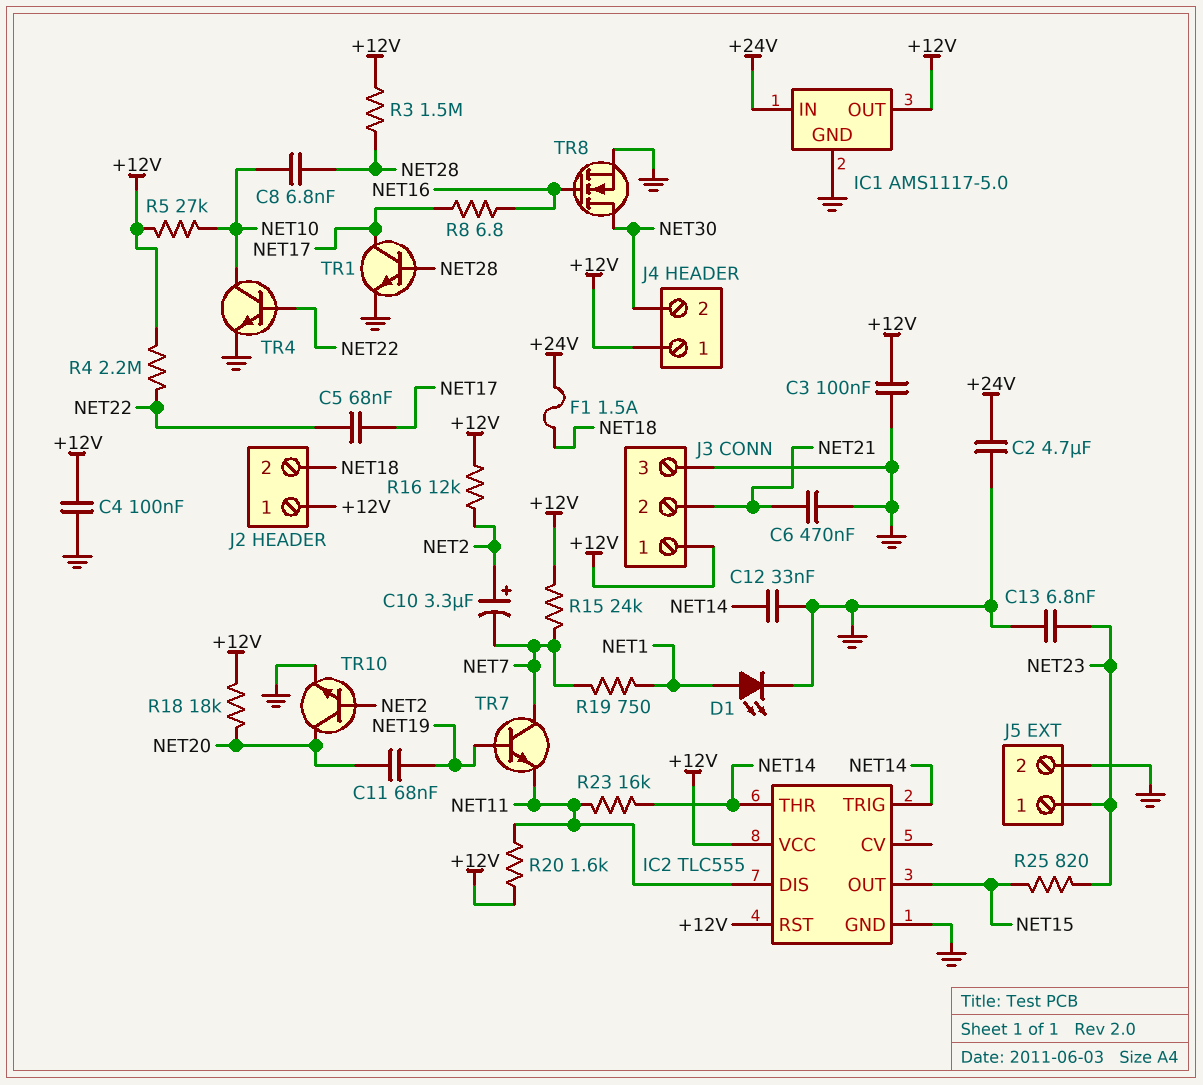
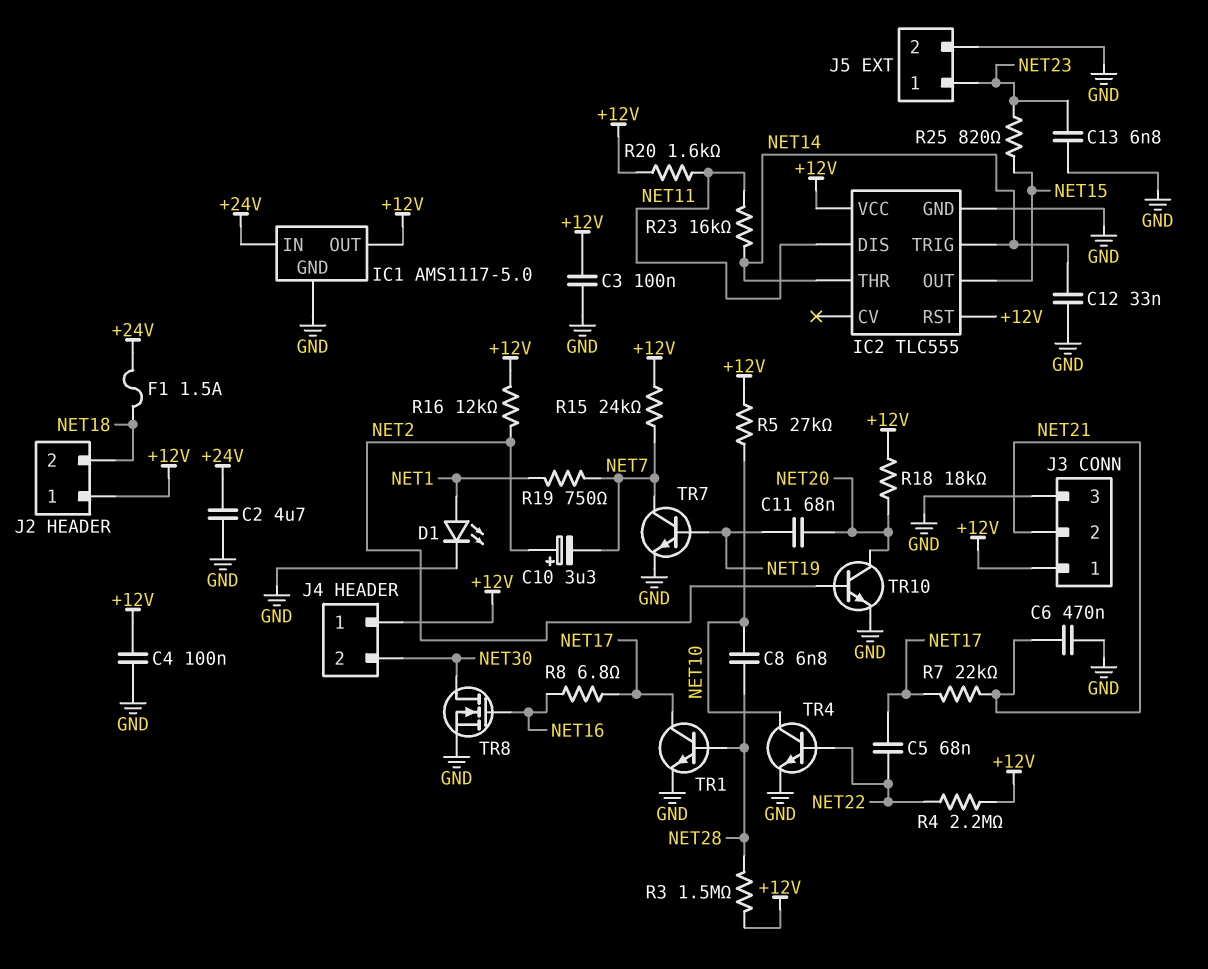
R7: none -> 22k (NET17, NET21)
TR7: NPN (B NET19, C NET7, E NET11) -> NPN (B NET19, C NET7, E GND)

